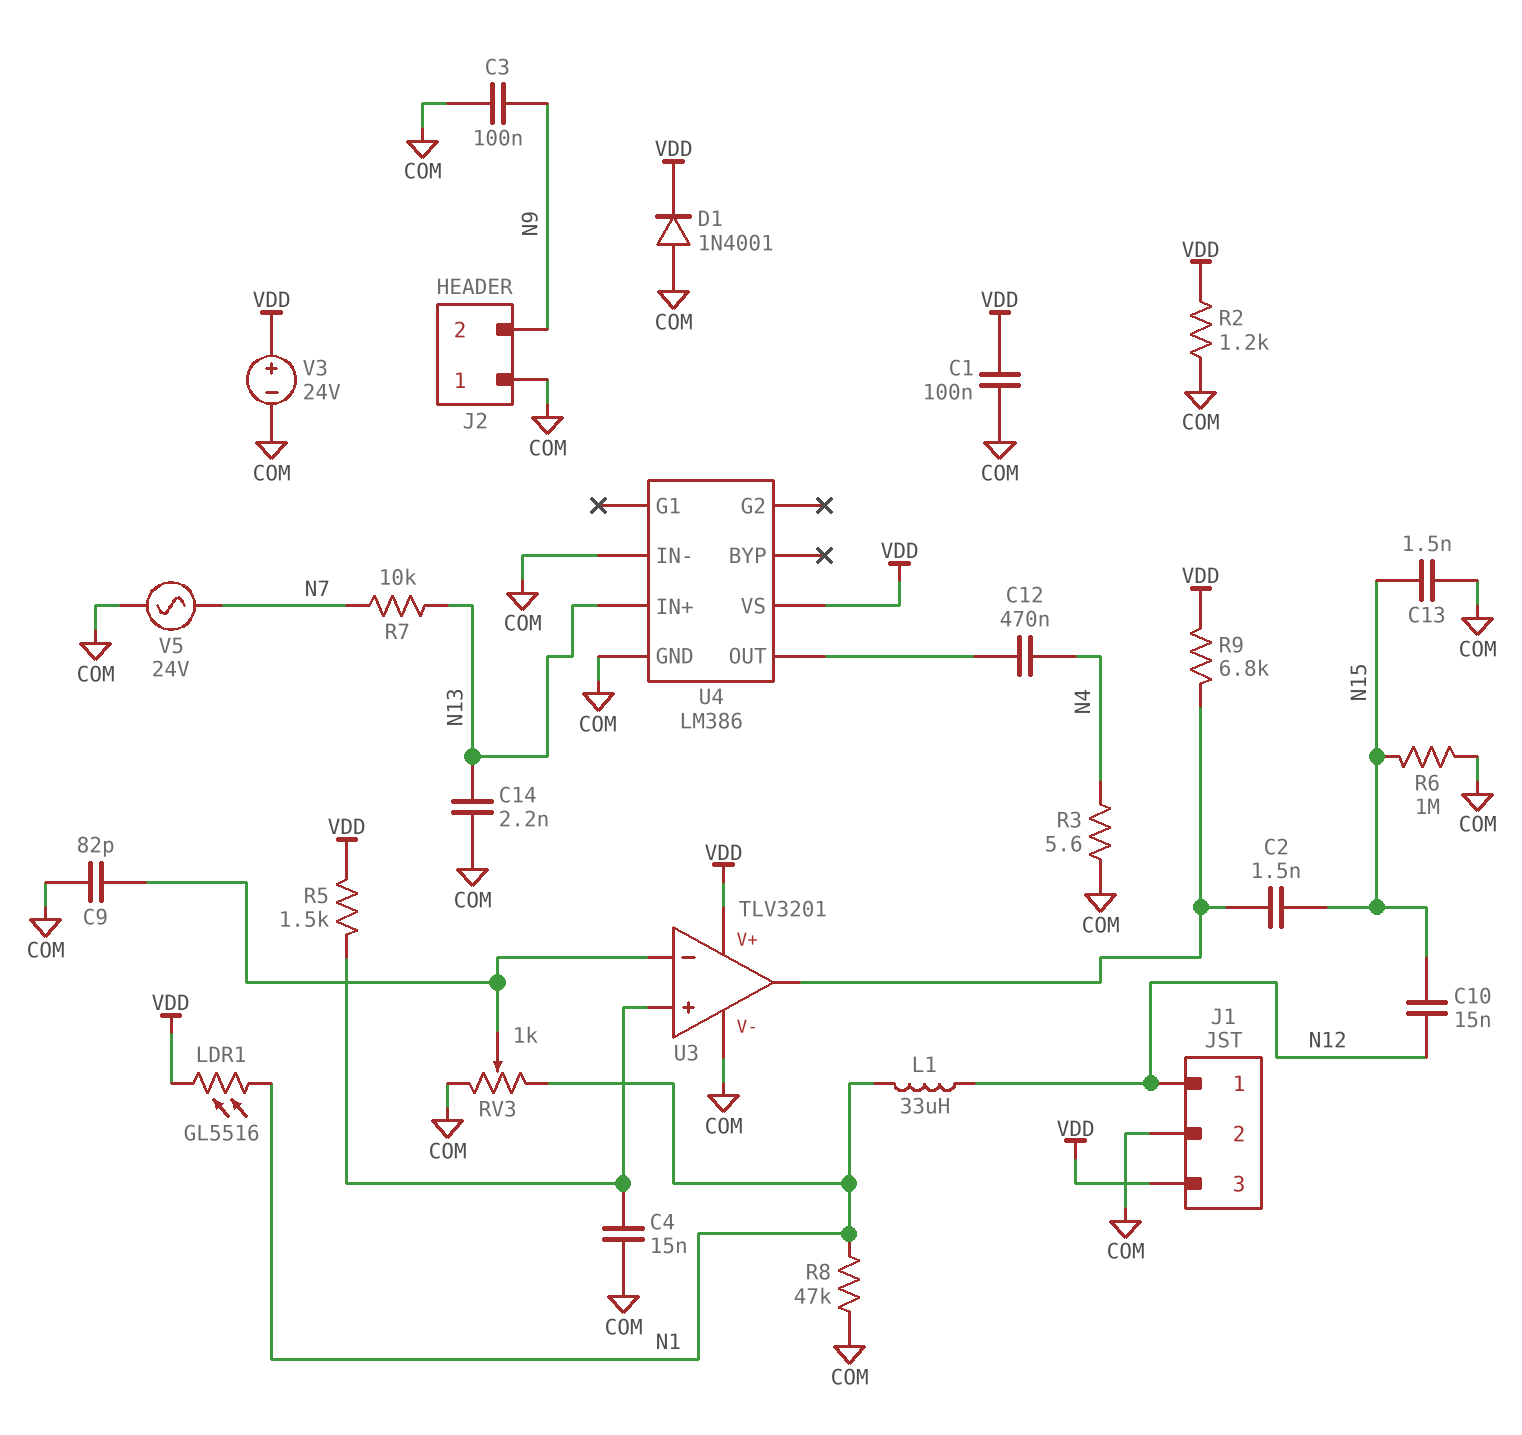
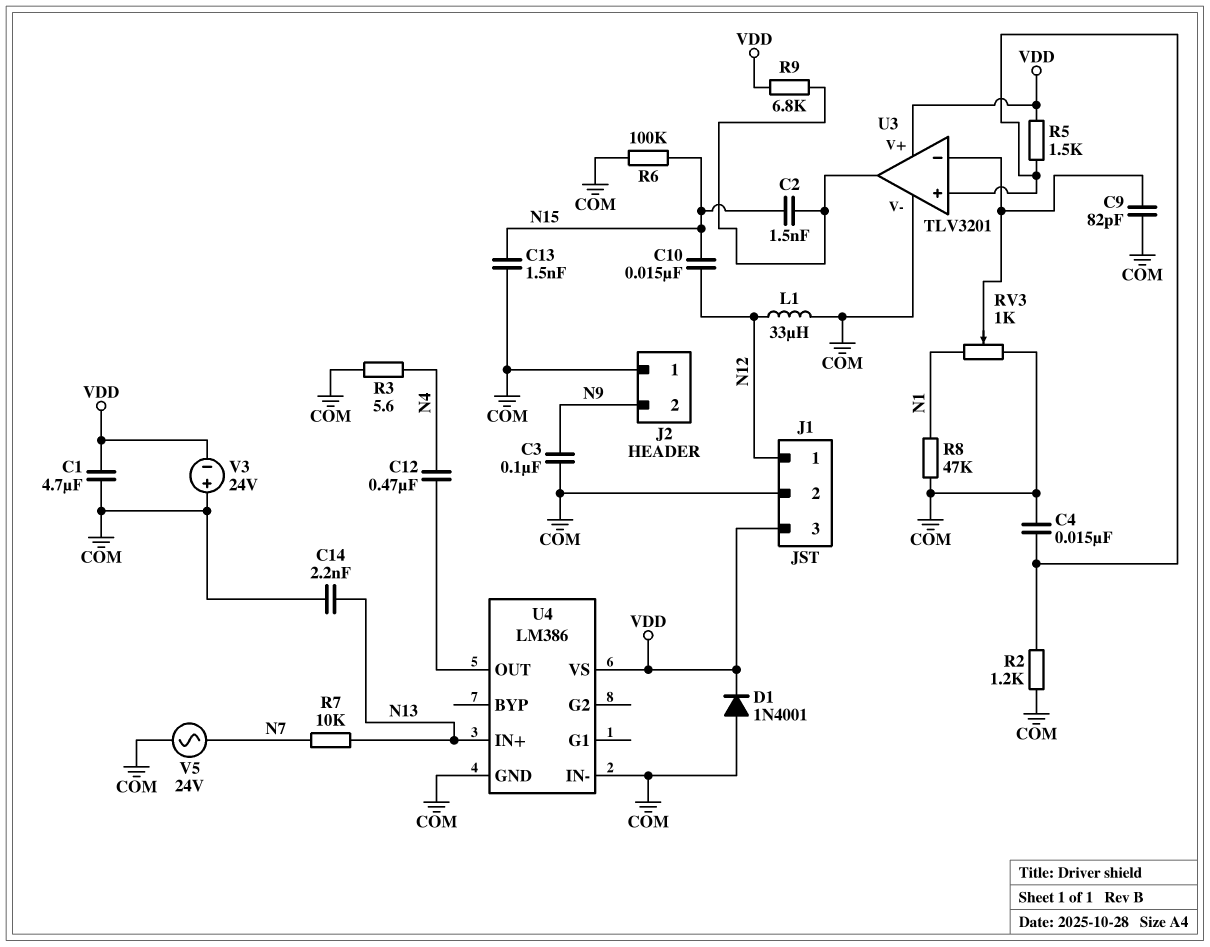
C1: 100nF (COM, VDD) -> 4.7uF (COM, VDD)
L1: 33uH (N1, N12) -> 33uH (COM, N12)
LDR1: GL5516 (N1, VDD) -> none
R2: 1.2k (COM, VDD) -> 1.2k (COM, U3/in+)
R6: 1M (COM, N15) -> 100k (COM, N15)
V3: 24V (plus VDD, minus COM) -> 24V (plus COM, minus VDD)

